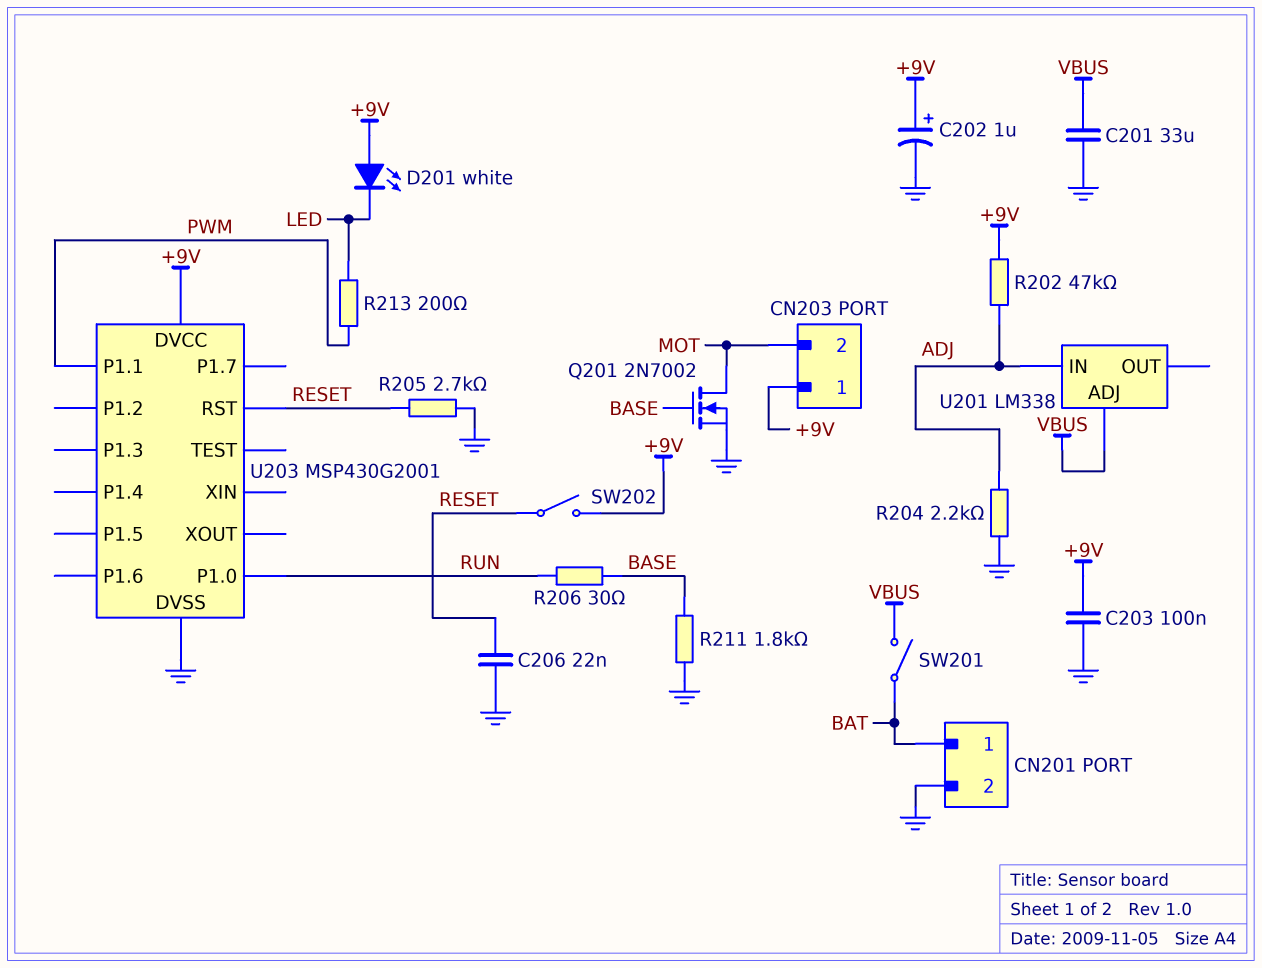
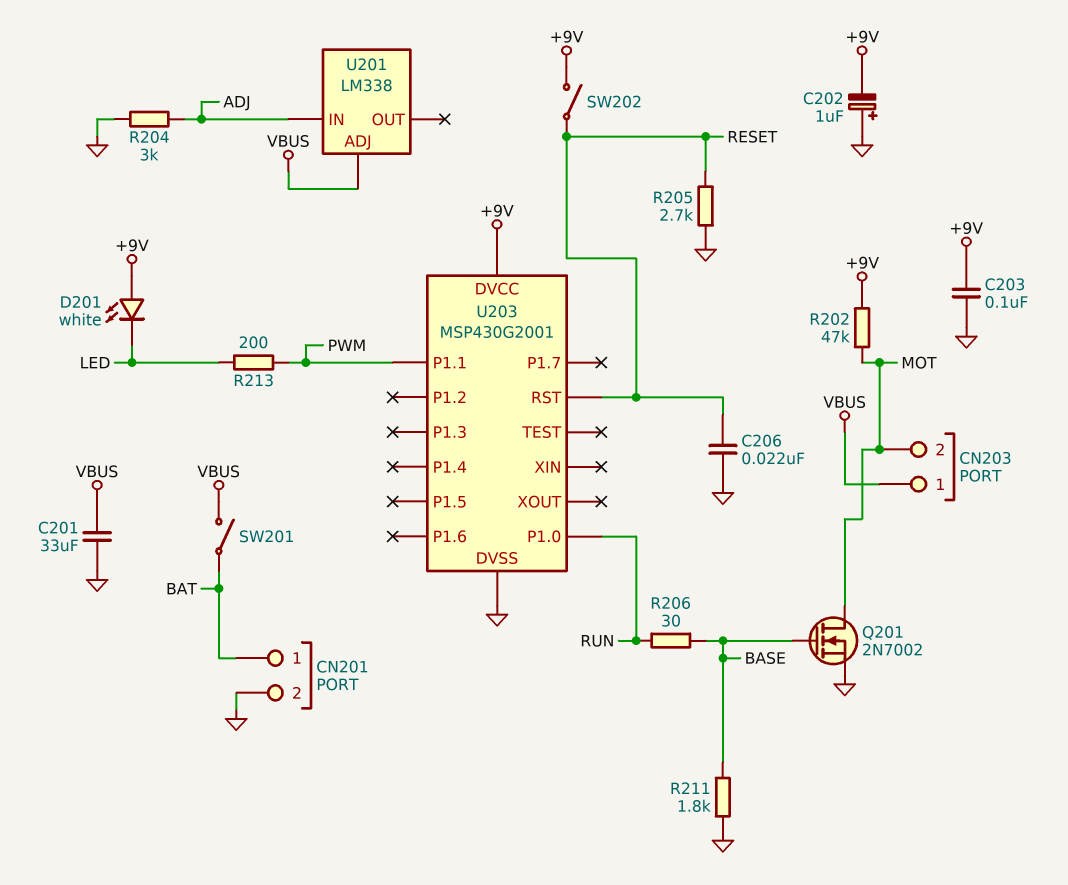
C202: 1uF (plus +9V, minus GND) -> 1uF (plus GND, minus +9V)
CN203 pin 1: +9V -> VBUS
R202: 47k (+9V, ADJ) -> 47k (+9V, MOT)
R204: 2.2k (ADJ, GND) -> 3k (ADJ, GND)

